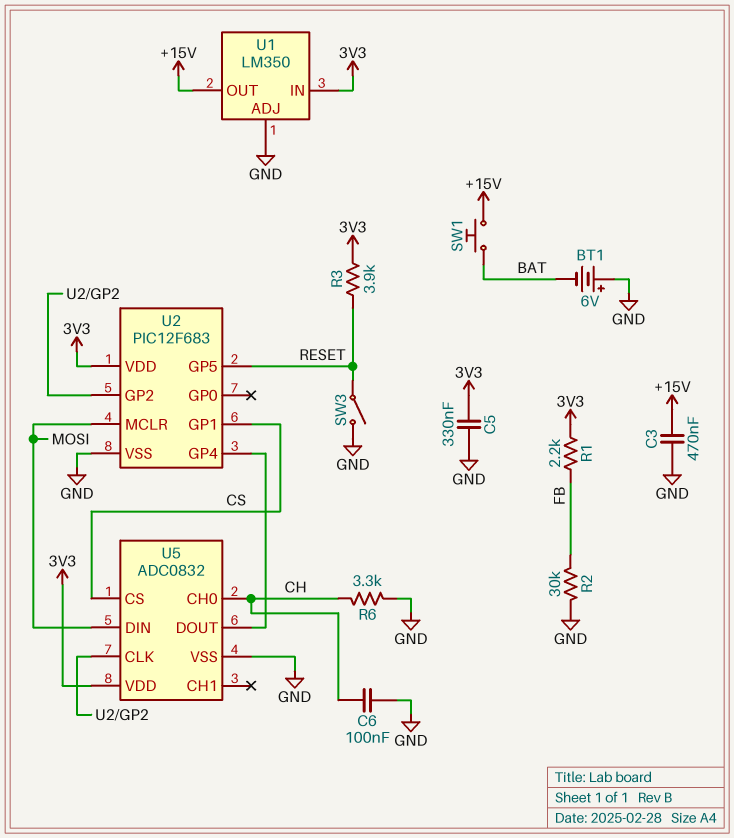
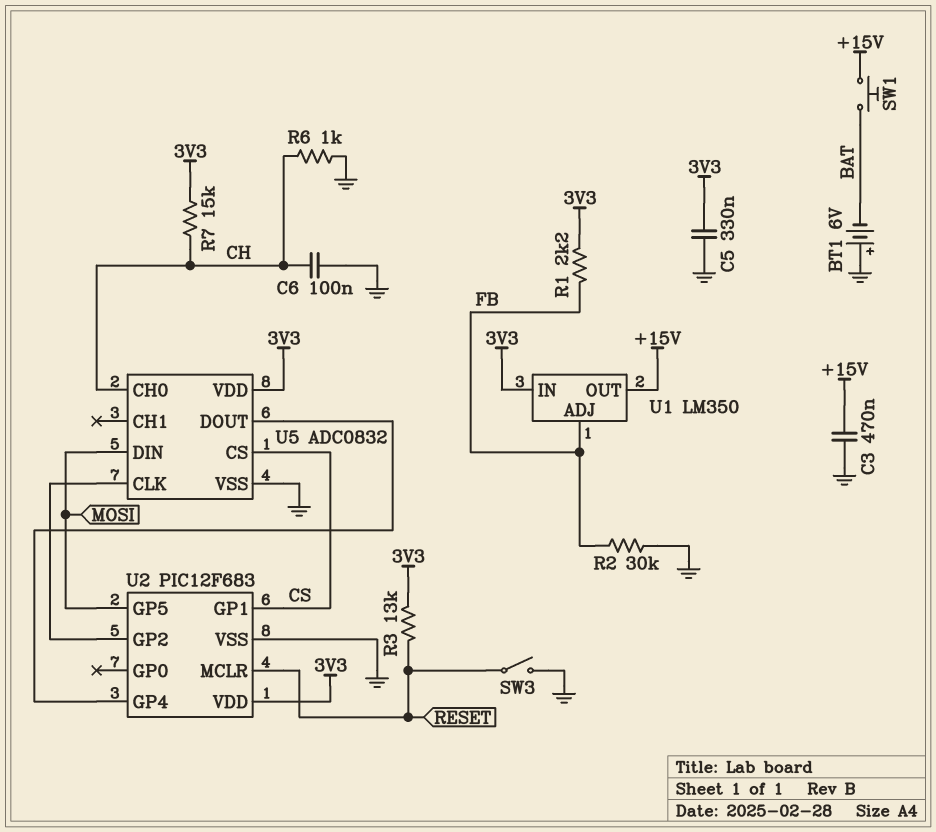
R3: 3.9k (3V3, RESET) -> 13k (3V3, RESET)
R6: 3.3k (CH, GND) -> 1k (CH, GND)
R7: none -> 15k (3V3, CH)
U1 pin ADJ: GND -> FB
U2 pin GP5: RESET -> MOSI
U2 pin MCLR: MOSI -> RESET

